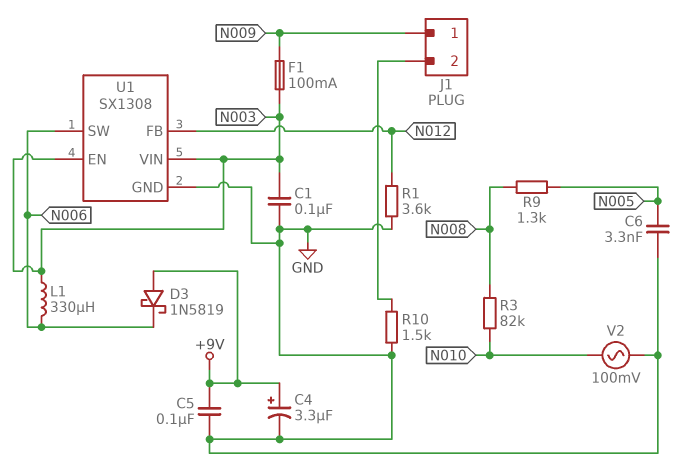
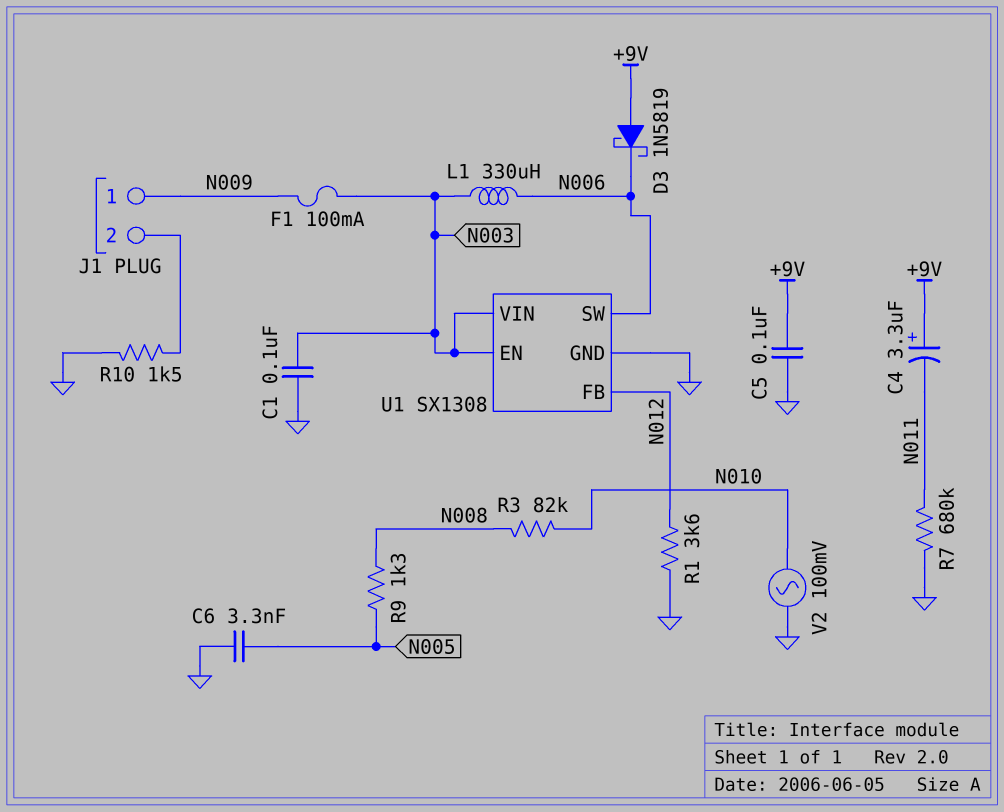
C4: 3.3uF (plus +9V, minus GND) -> 3.3uF (plus +9V, minus N011)
R7: none -> 680k (GND, N011)

